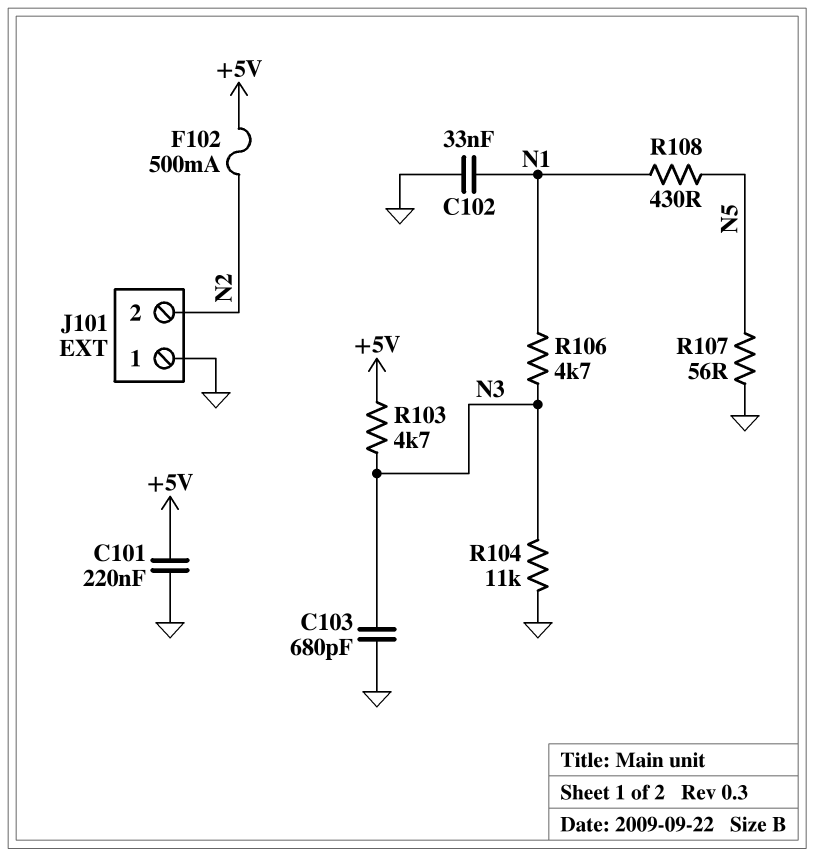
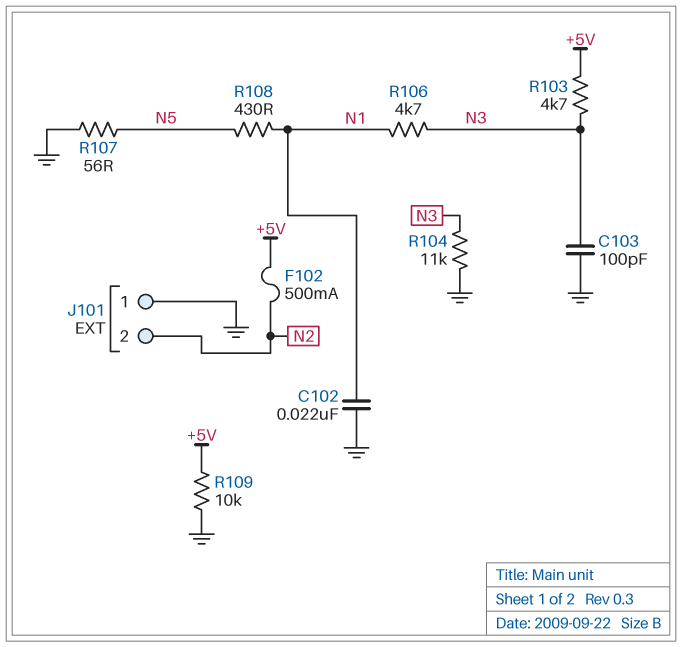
C101: 220nF (+5V, GND) -> none
C102: 33nF (GND, N1) -> 22nF (GND, N1)
C103: 680pF (GND, N3) -> 100pF (GND, N3)
R109: none -> 10k (+5V, GND)

